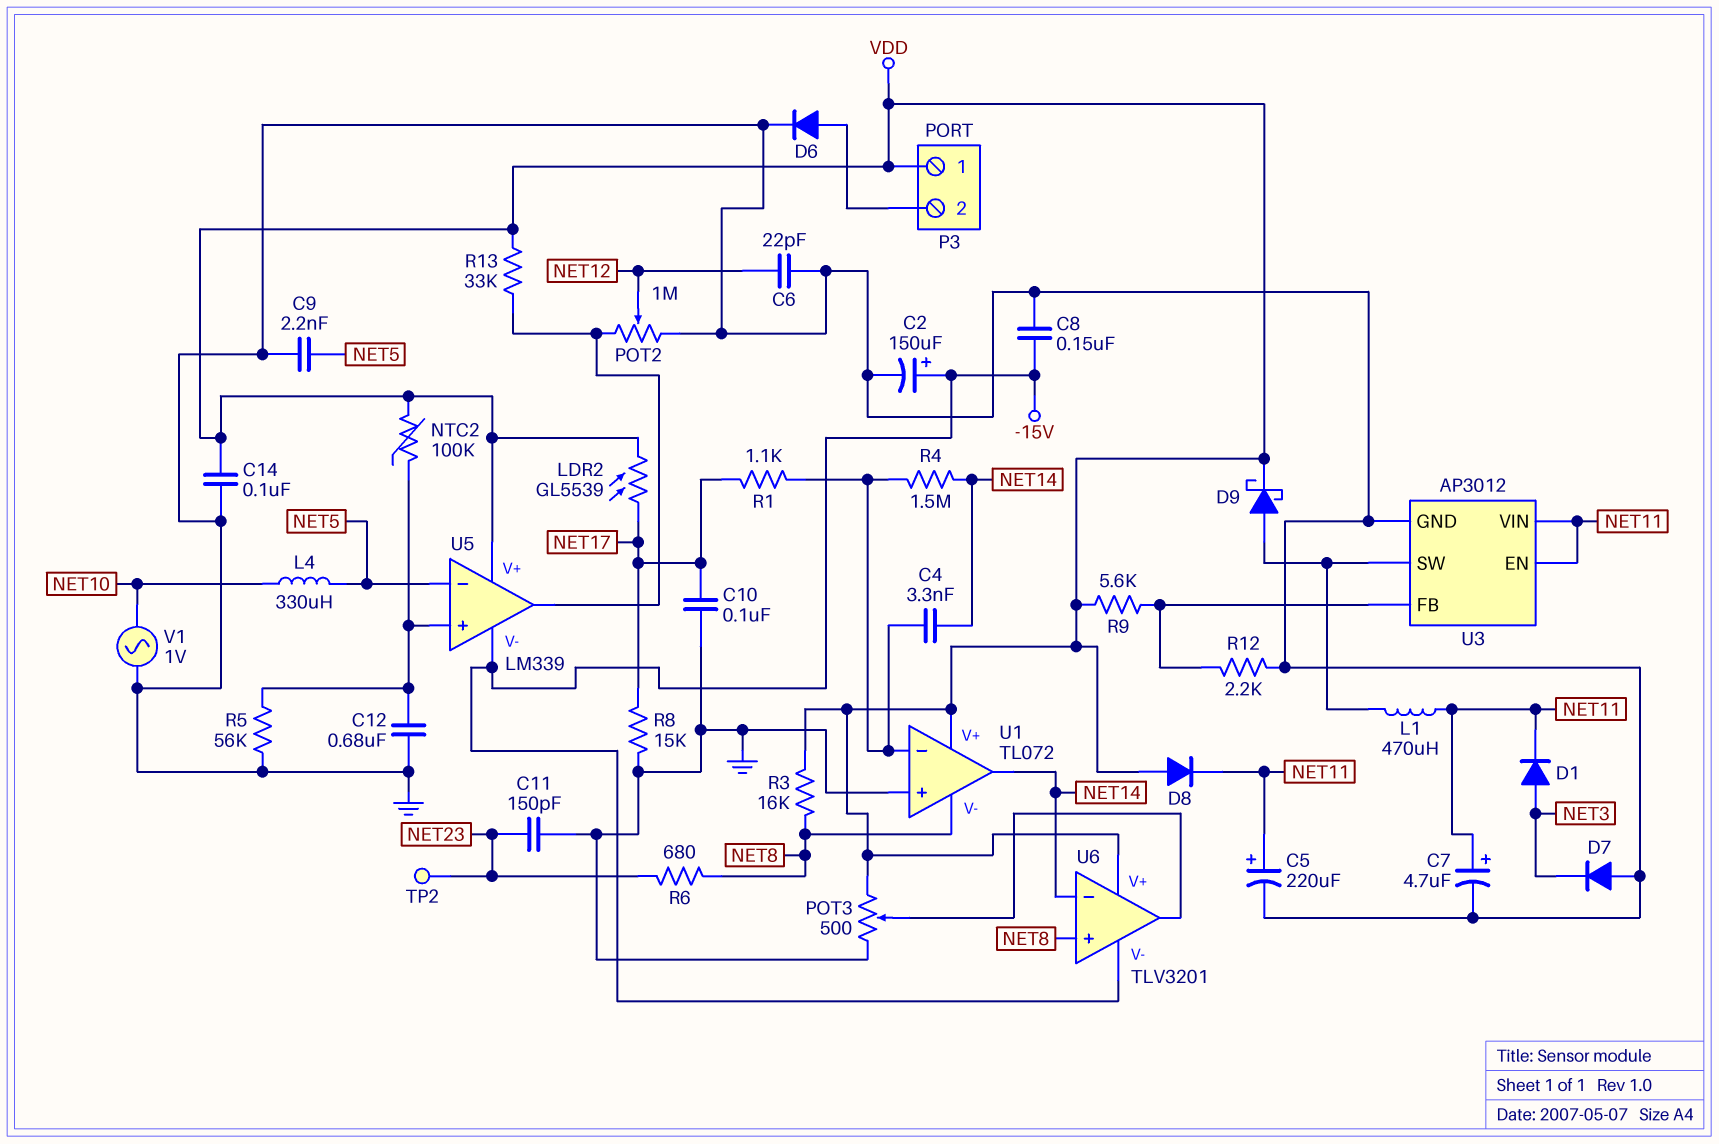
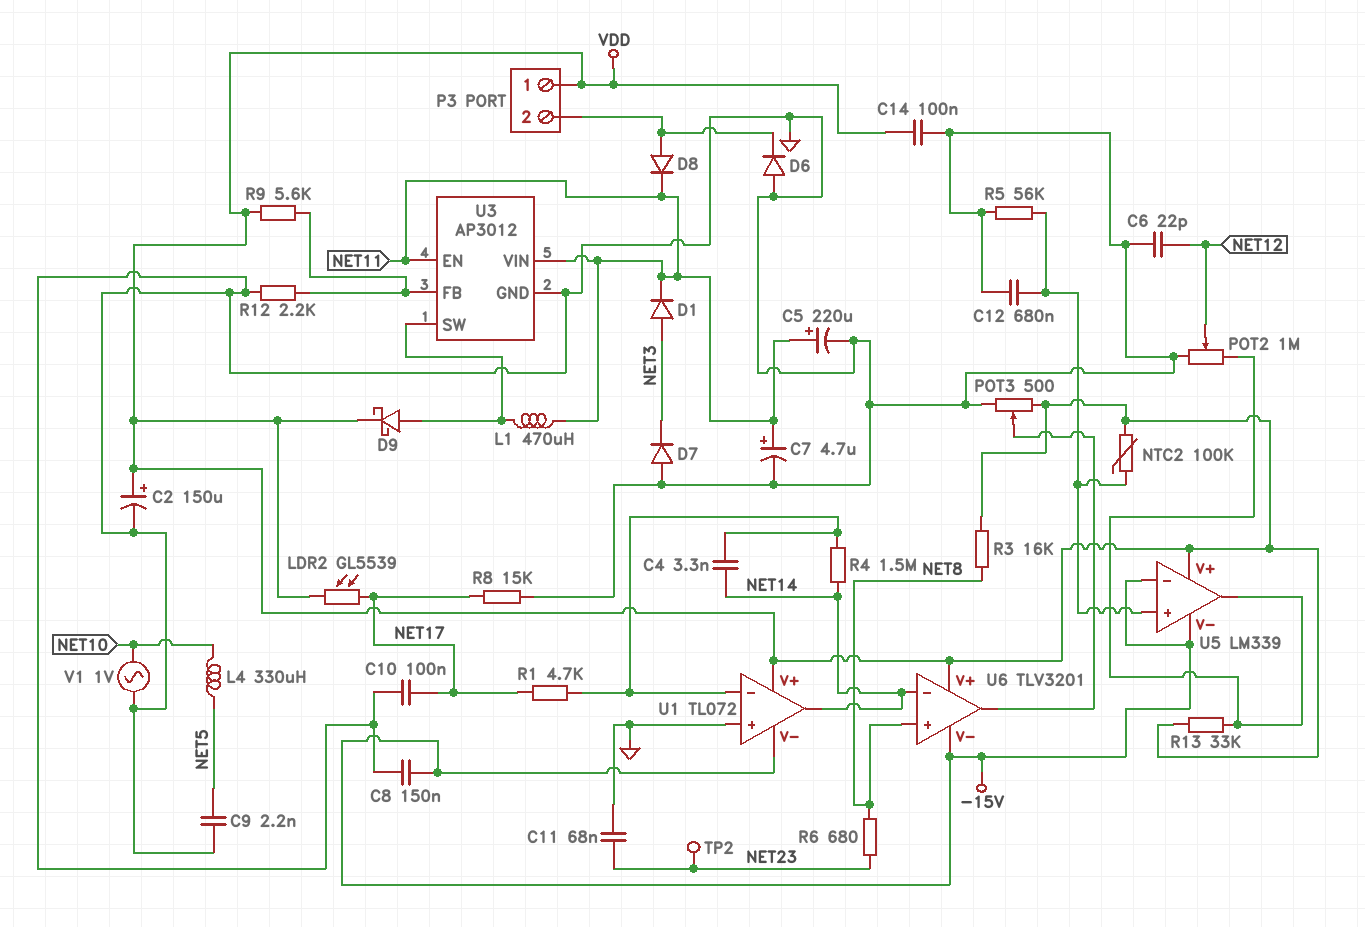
C2: 150uF (plus -15V, minus GND) -> 150uF (plus VDD, minus GND)
C11: 150pF (GND, NET23) -> 68nF (GND, NET23)
D6: diode (A P3/2, K GND) -> diode (A GND, K P3/2)
D8: diode (A VDD, K NET11) -> diode (A P3/2, K NET11)
R1: 1.1k (NET17, U1/in-) -> 4.7k (NET17, U1/in-)
U1 pin V-: NET8 -> -15V
U5 pin in-: NET5 -> -15V

